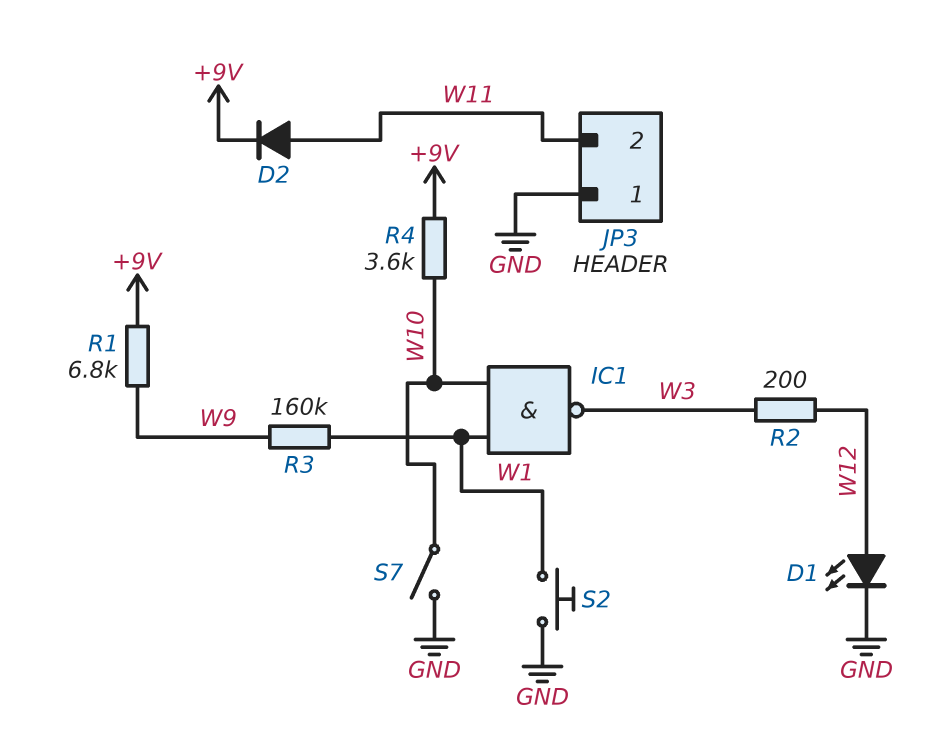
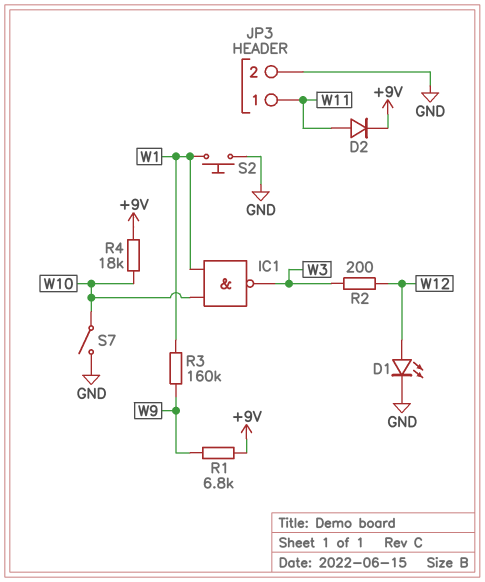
JP3 pin 1: GND -> W11
JP3 pin 2: W11 -> GND
R4: 3.6k (+9V, W10) -> 18k (+9V, W10)

